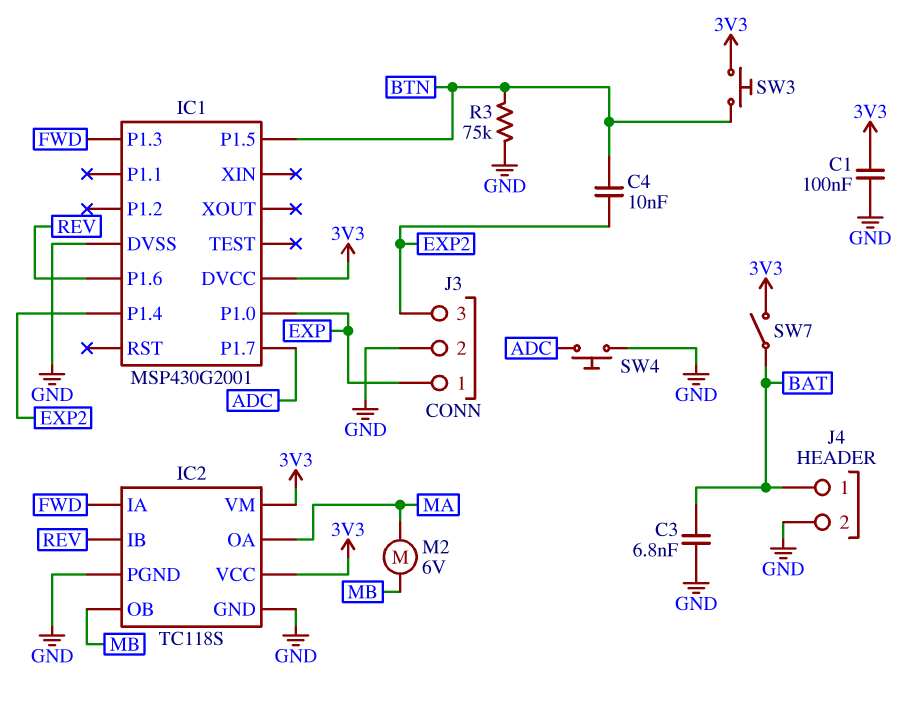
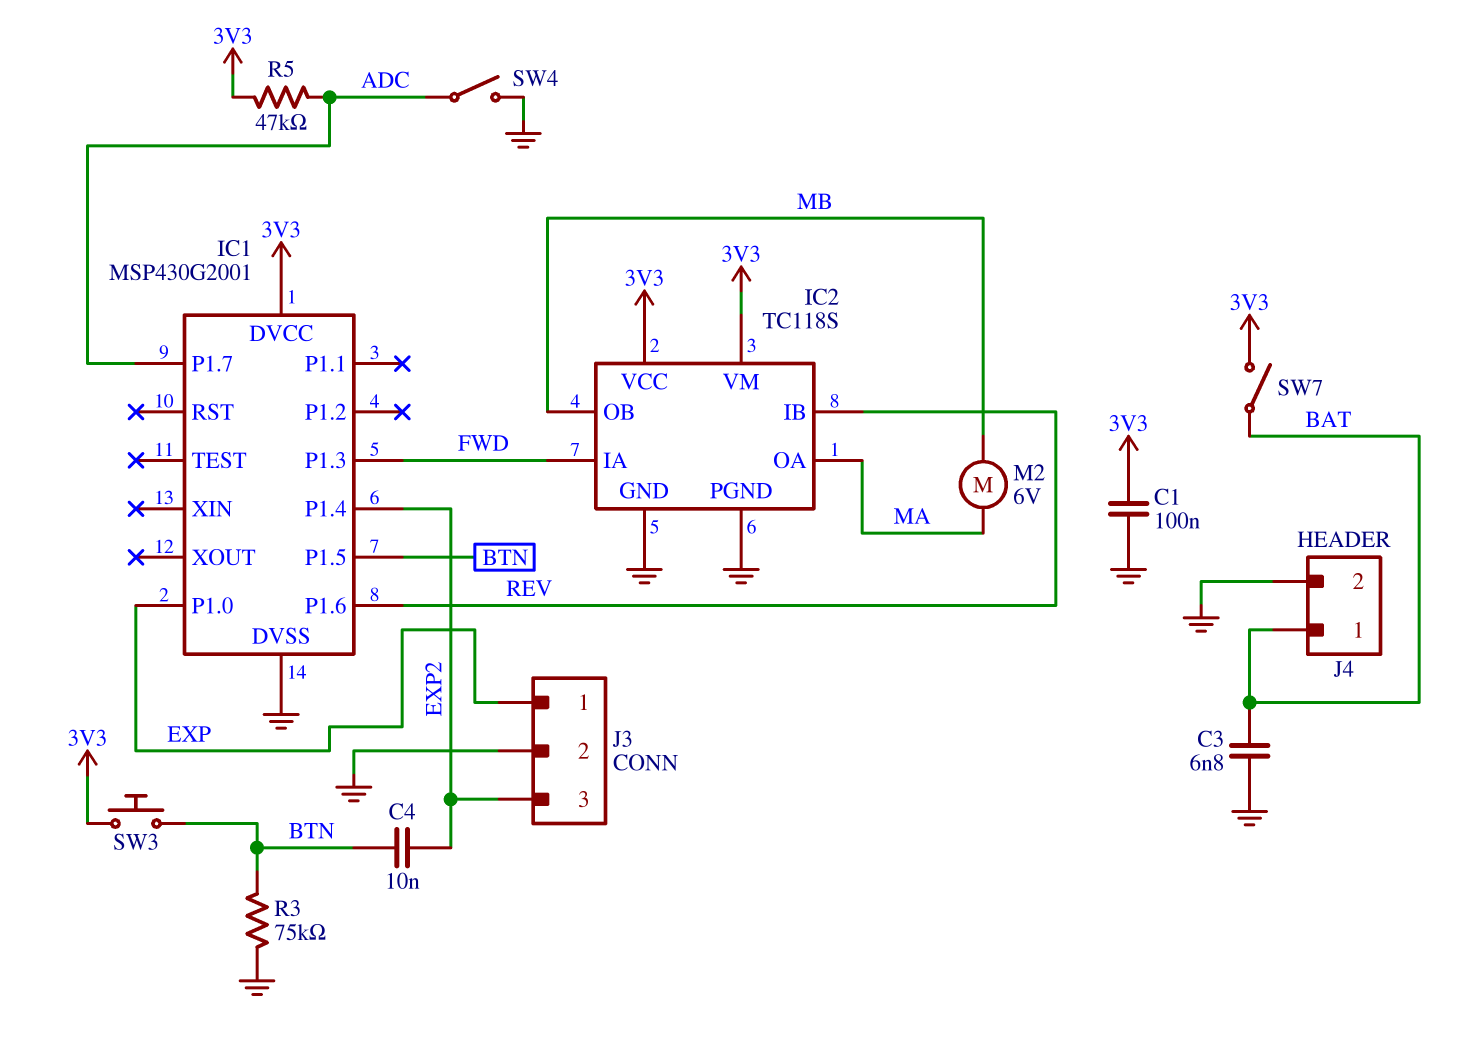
R5: none -> 47k (3V3, ADC)
SW4: button (ADC, GND) -> switch (ADC, GND)

